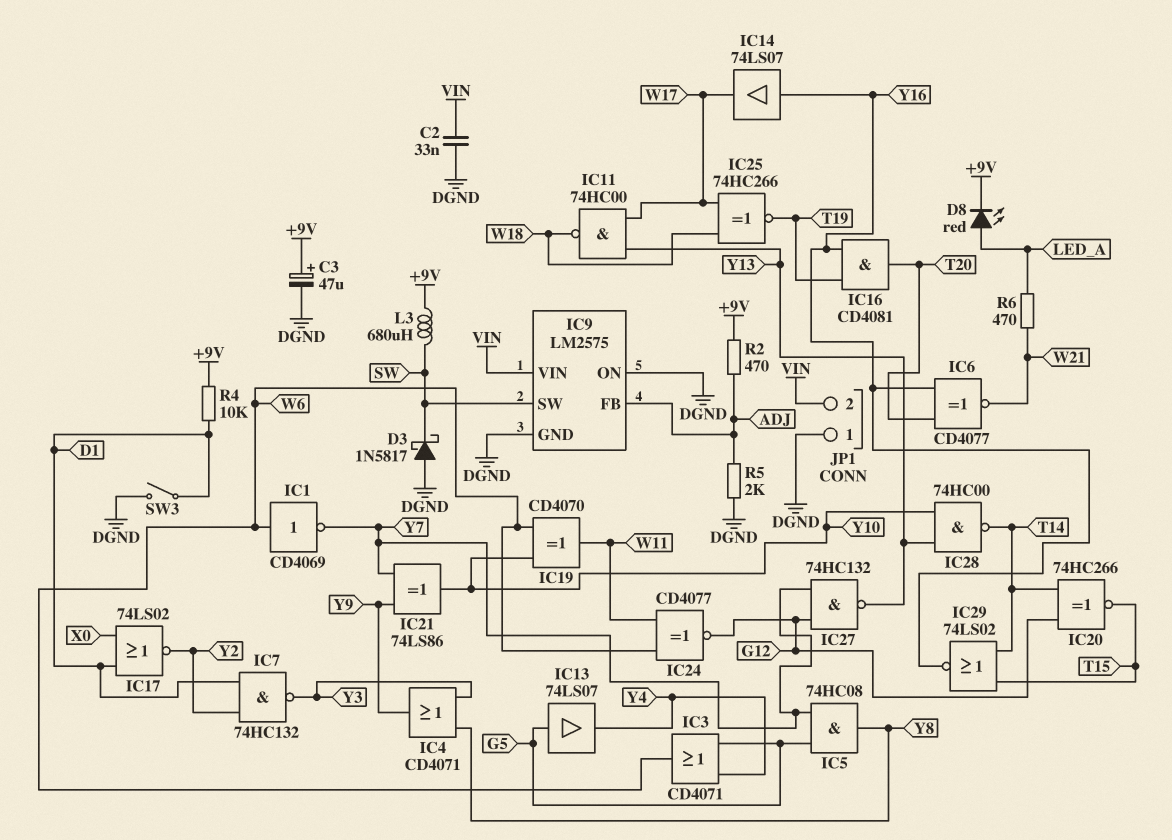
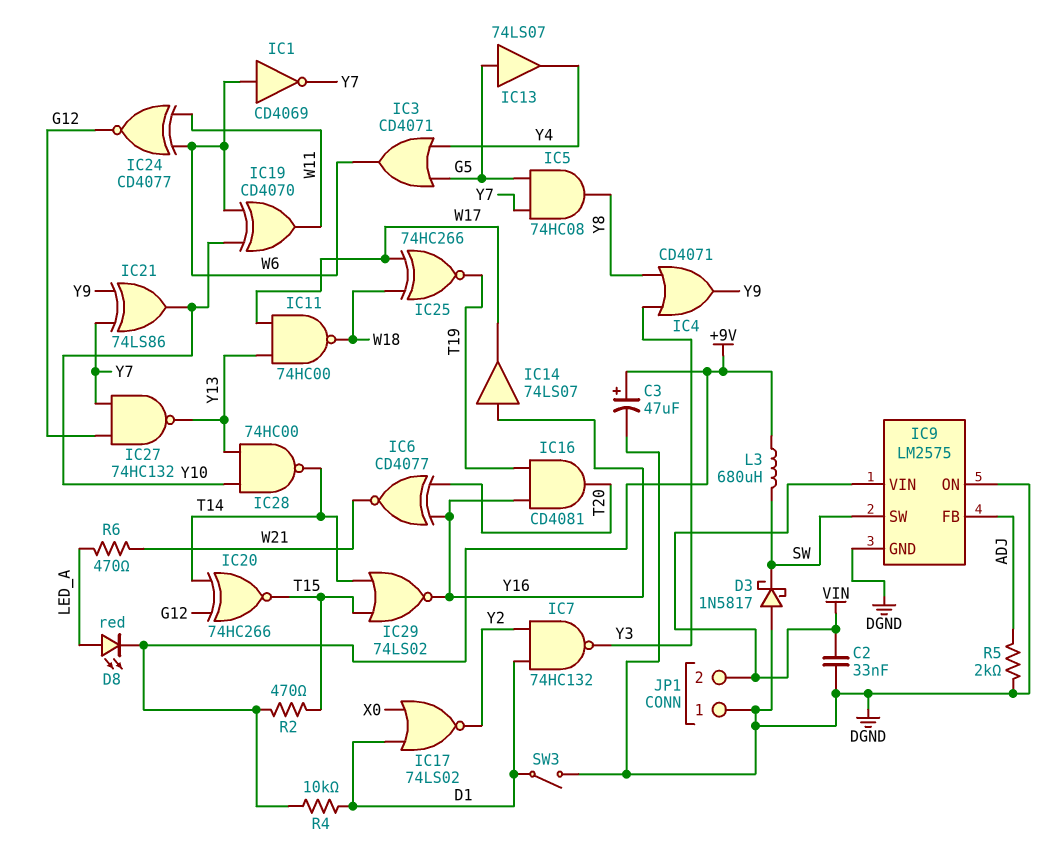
R2: 470 (+9V, ADJ) -> 470 (+9V, T15)

